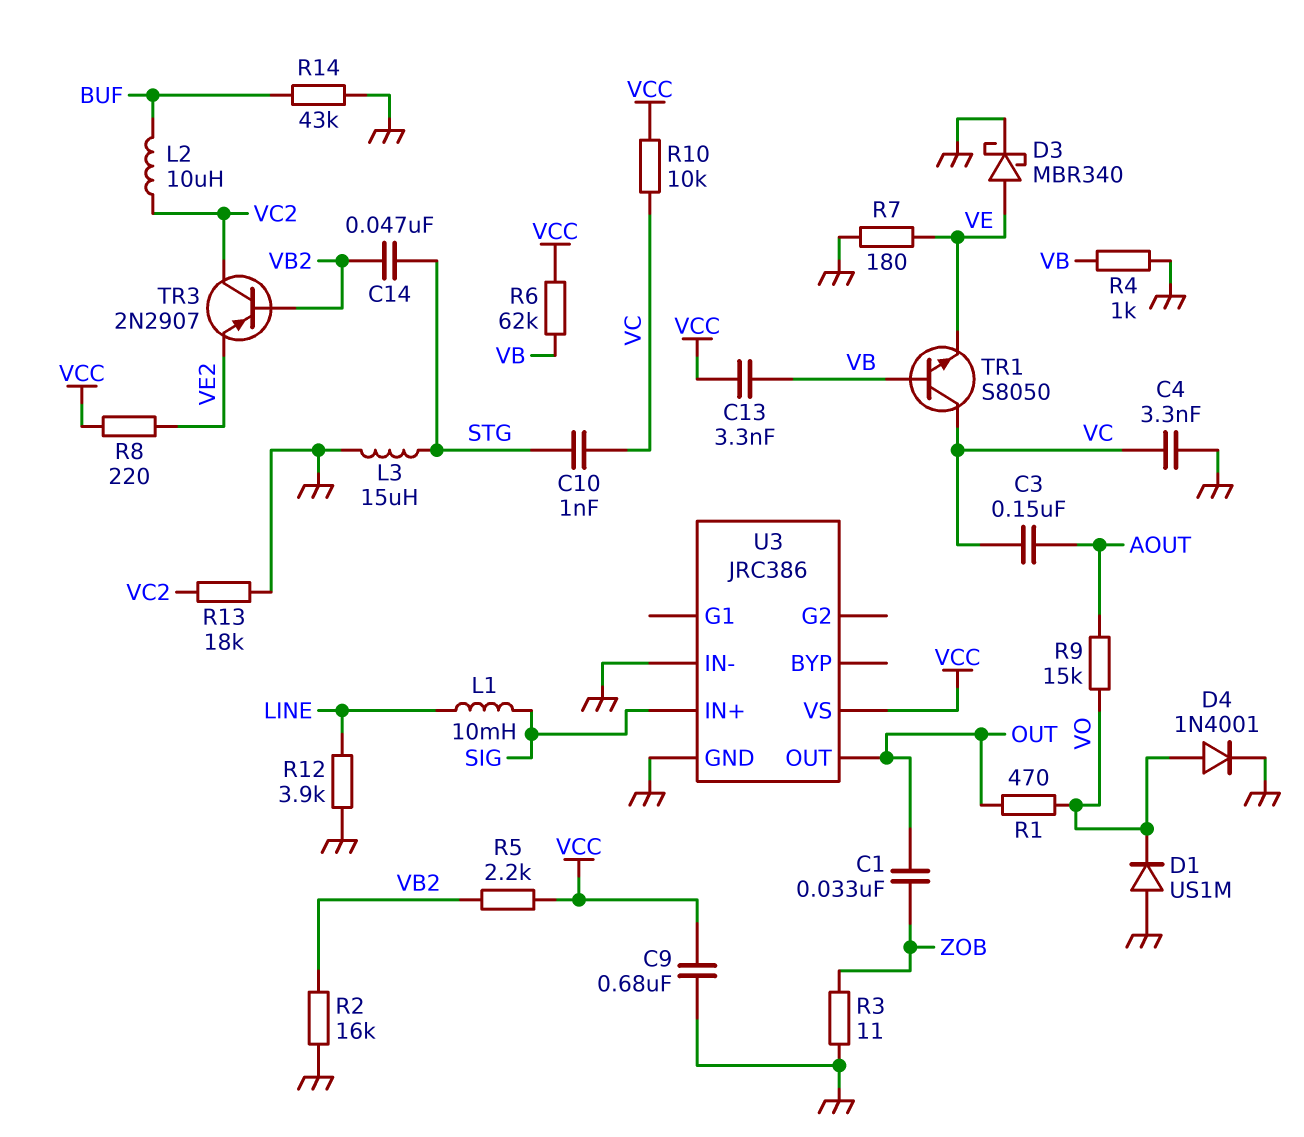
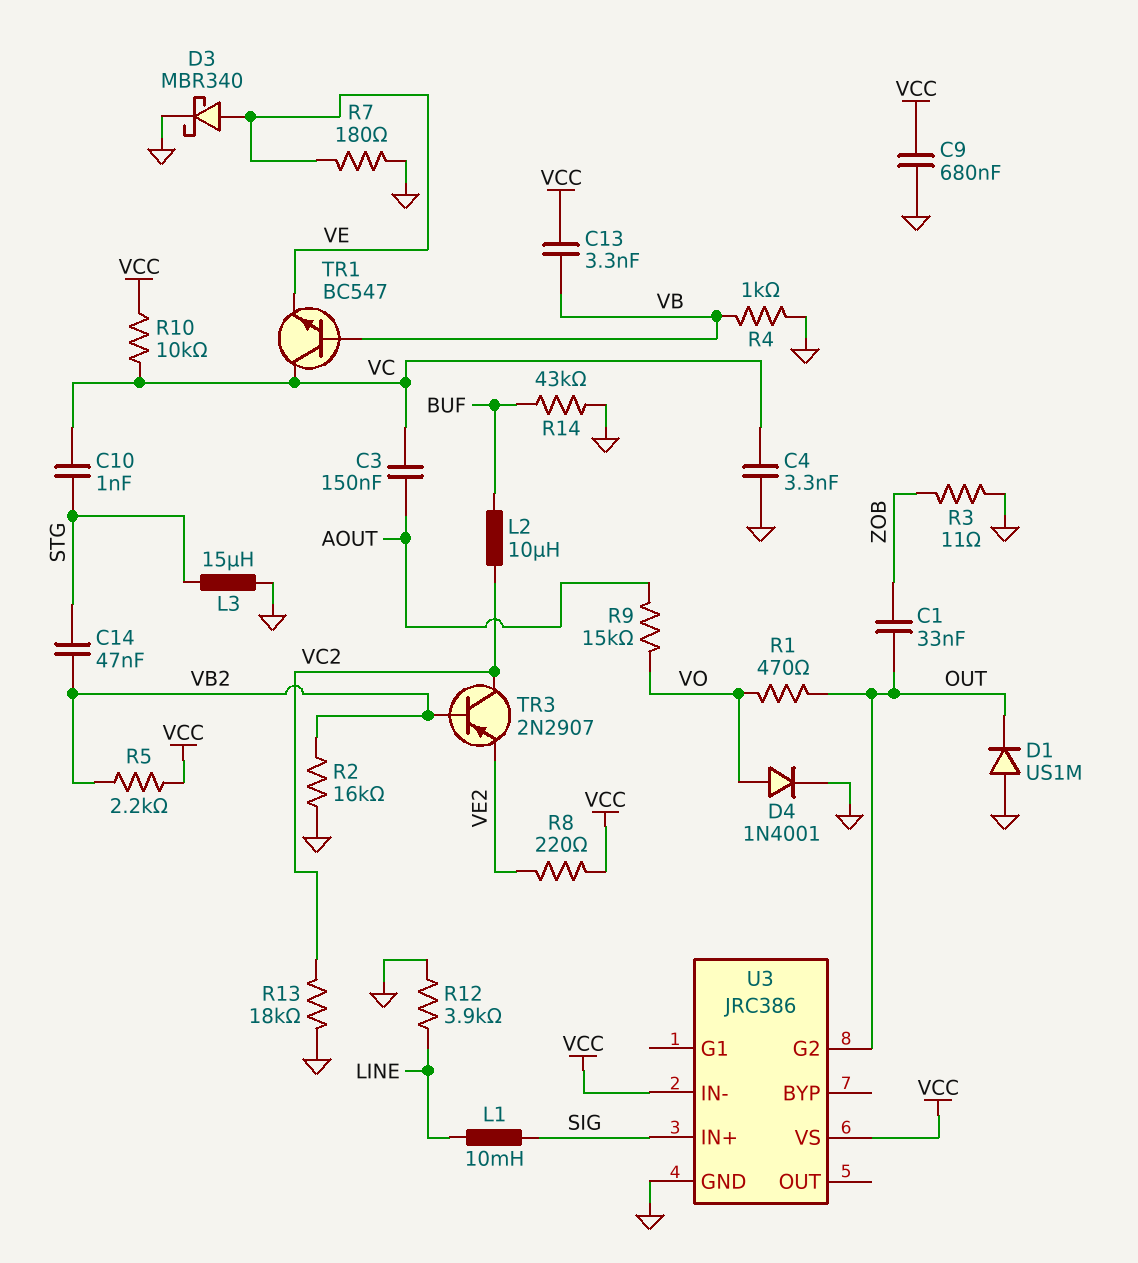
D1: diode US1M (A GND, K VO) -> diode US1M (A GND, K OUT)
R6: 62k (VB, VCC) -> none
TR1: NPN S8050 (B VB, C VC, E VE) -> NPN BC547 (B VB, C VC, E VE)
U3 pin G2: none -> OUT
U3 pin IN-: GND -> VCC
U3 pin OUT: OUT -> none

